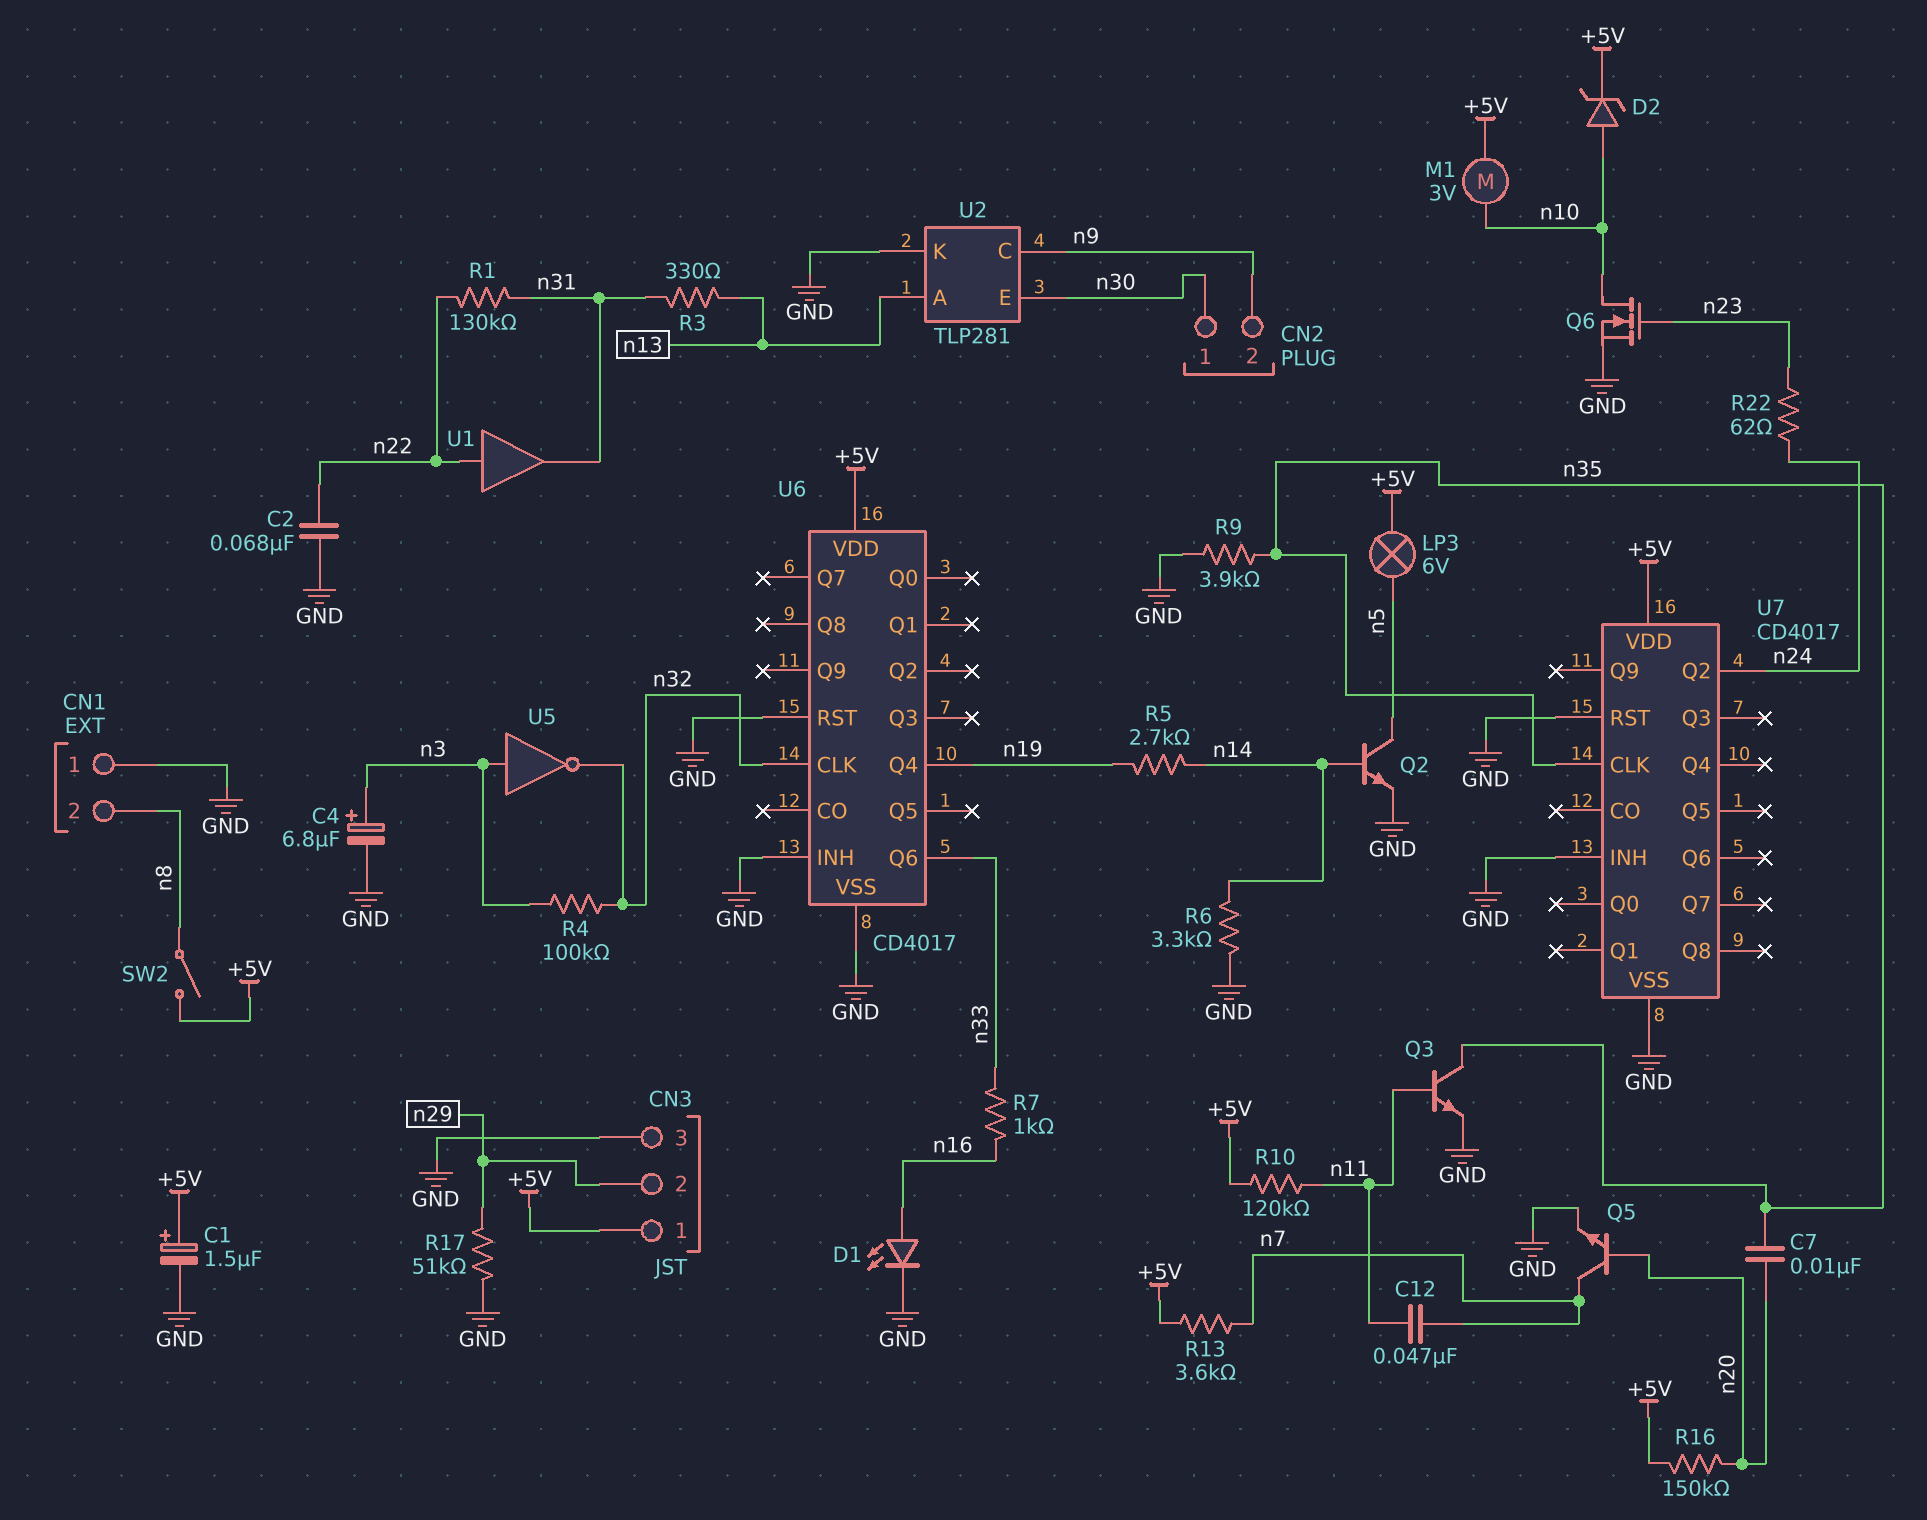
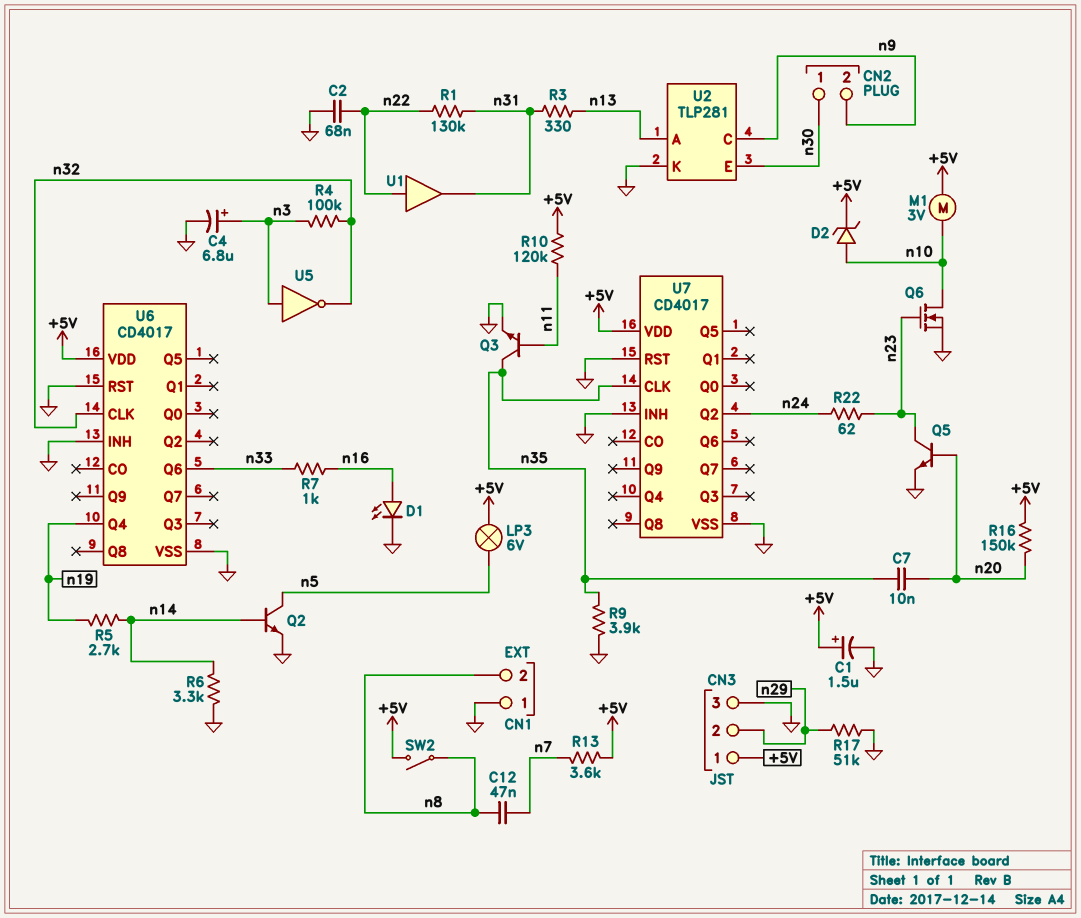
C12: 47nF (n7, n11) -> 47nF (n7, n8)
Q5: NPN (B n20, C n7, E GND) -> NPN (B n20, C n23, E GND)

